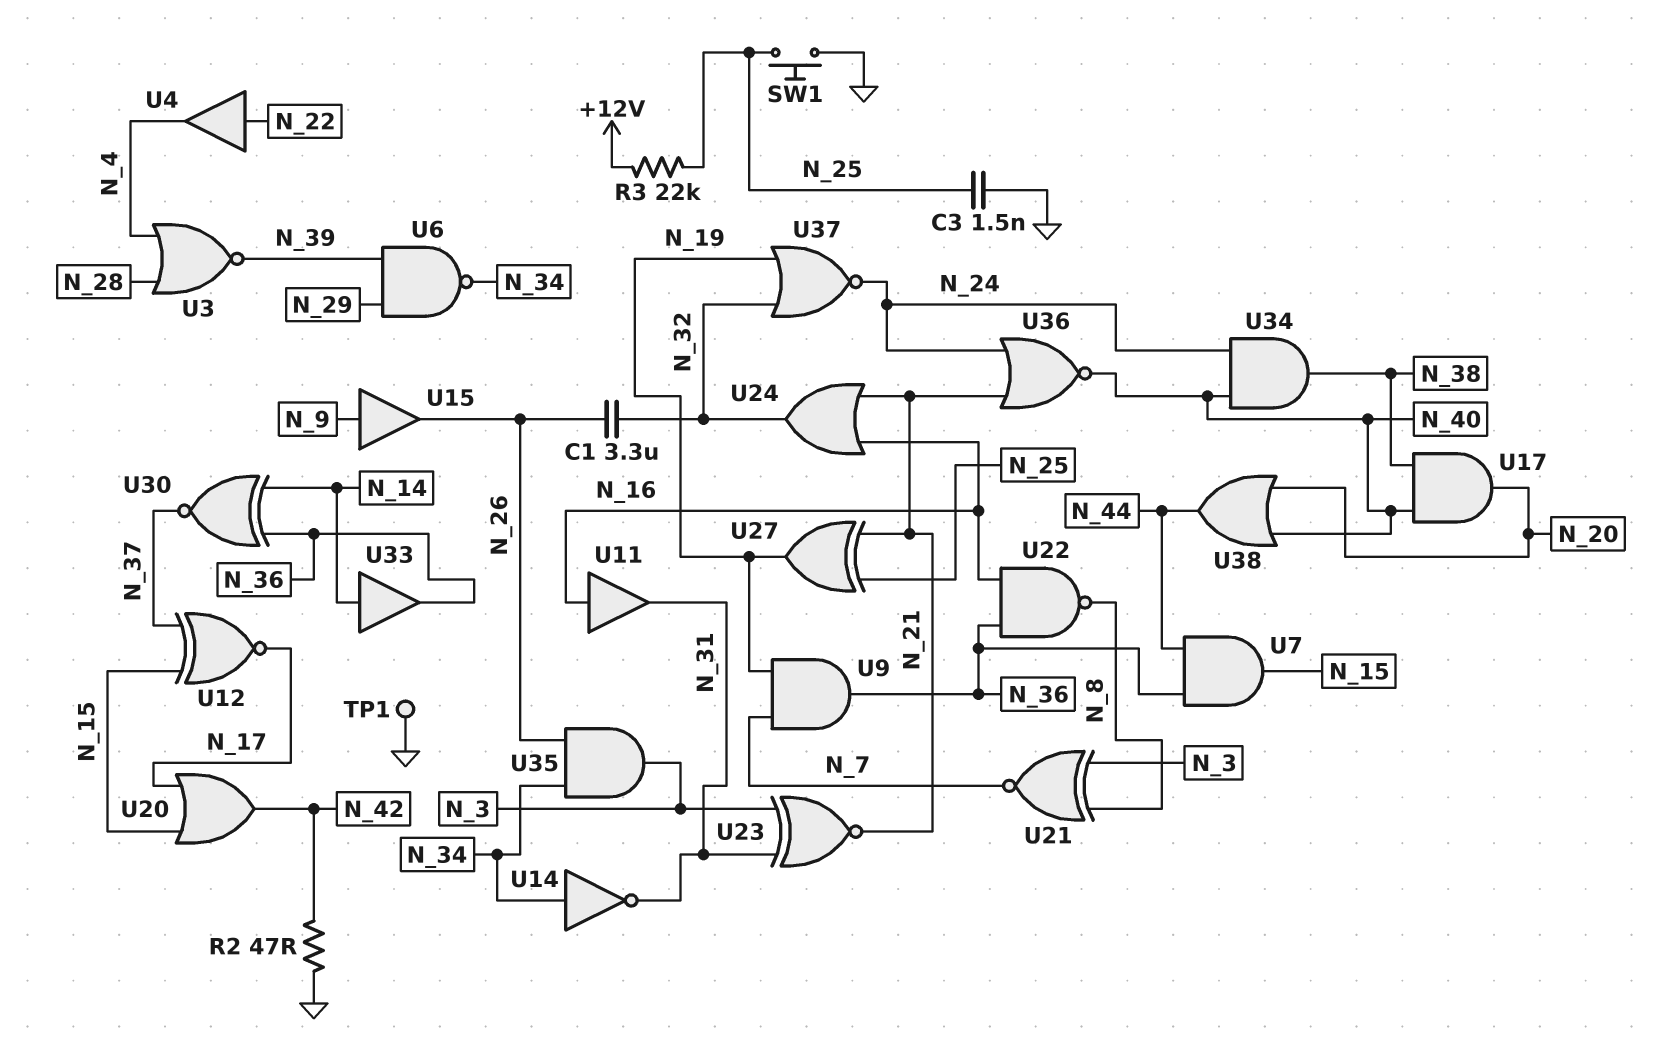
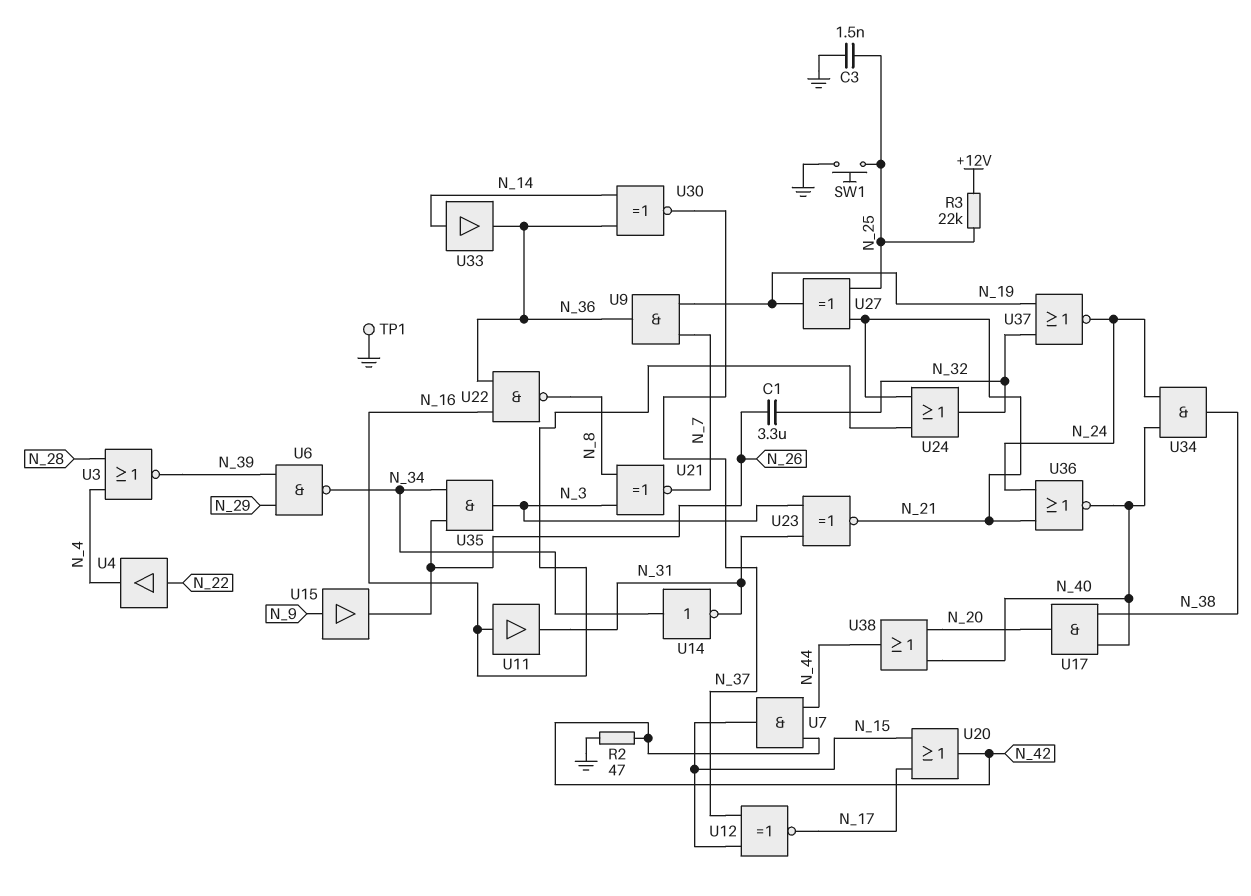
U7: AND (in N_36, in N_44, out N_15) -> AND (in N_42, in N_44, out N_15)

